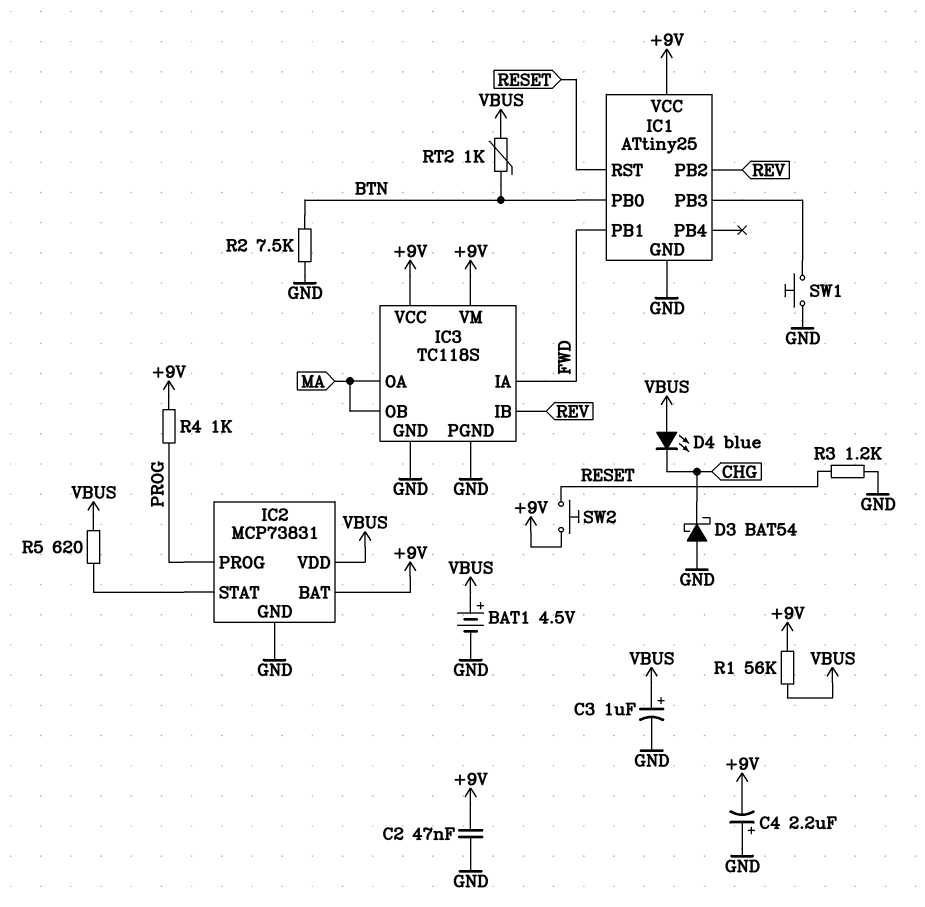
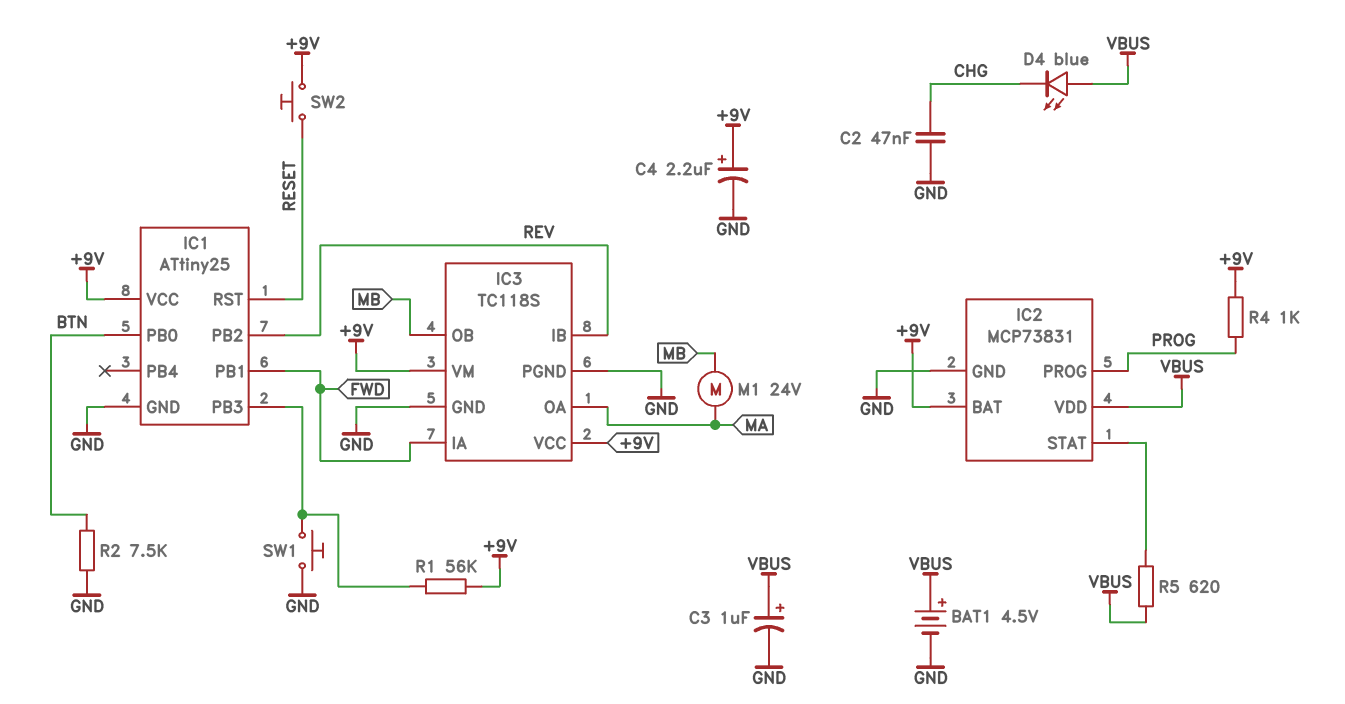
C2: 47nF (+9V, GND) -> 47nF (CHG, GND)
C4: 2.2uF (plus GND, minus +9V) -> 2.2uF (plus +9V, minus GND)
D3: schottky BAT54 (A GND, K CHG) -> none
IC3 pin OB: MA -> MB
M1: none -> motor 24V (MA, MB)
R1: 56k (+9V, VBUS) -> 56k (+9V, IC1/PB3)
R3: 1.2k (GND, RESET) -> none
RT2: 1k (BTN, VBUS) -> none

